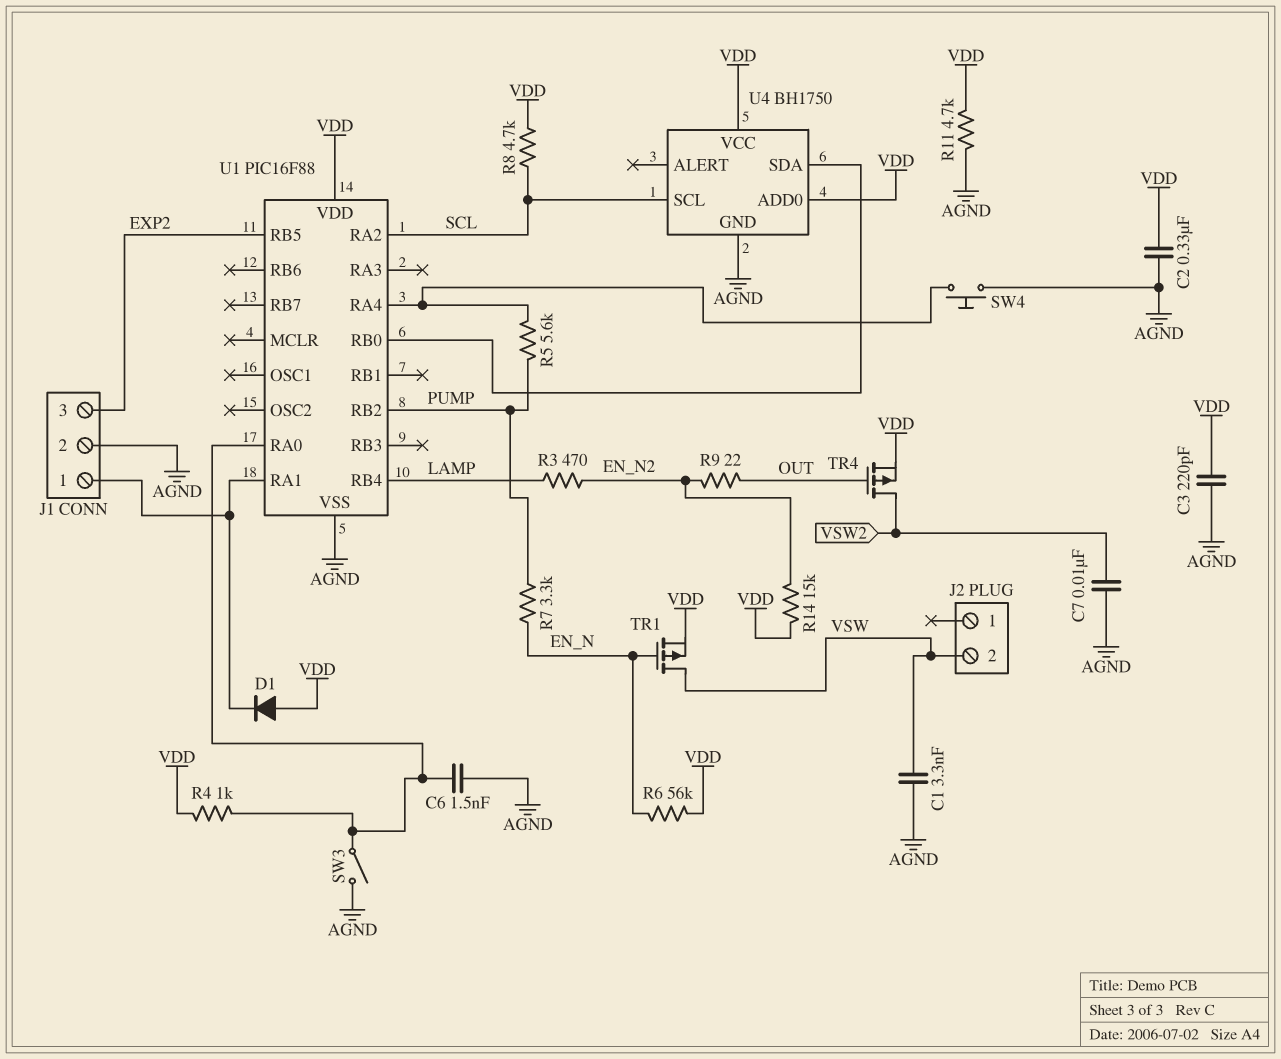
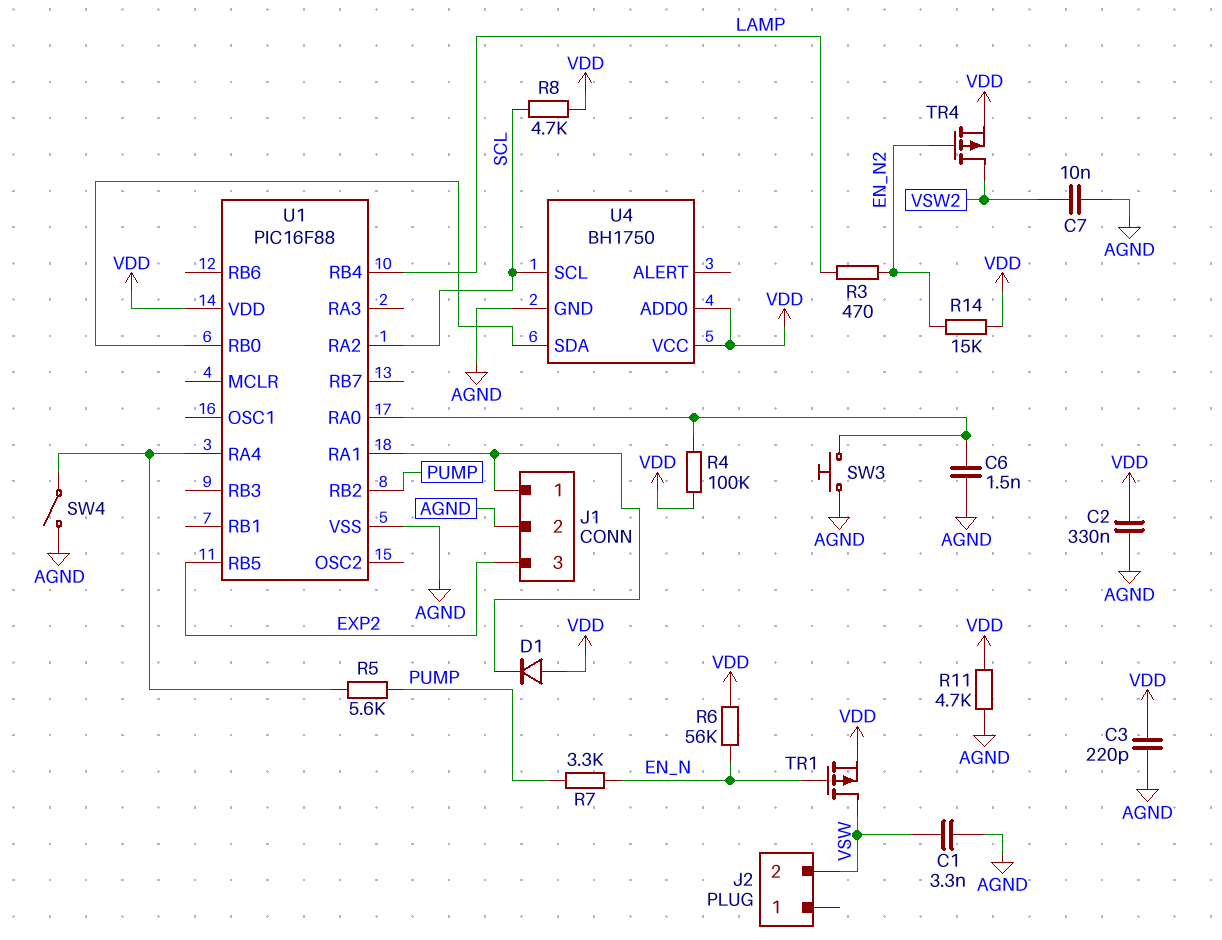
R4: 1k (U1/RA0, VDD) -> 100k (U1/RA0, VDD)
R9: 22 (EN_N2, OUT) -> none
SW3: switch (AGND, U1/RA0) -> button (AGND, U1/RA0)
SW4: button (AGND, U1/RA4) -> switch (AGND, U1/RA4)
TR4: PMOS (G OUT, D VSW2, S VDD) -> PMOS (G EN_N2, D VSW2, S VDD)

